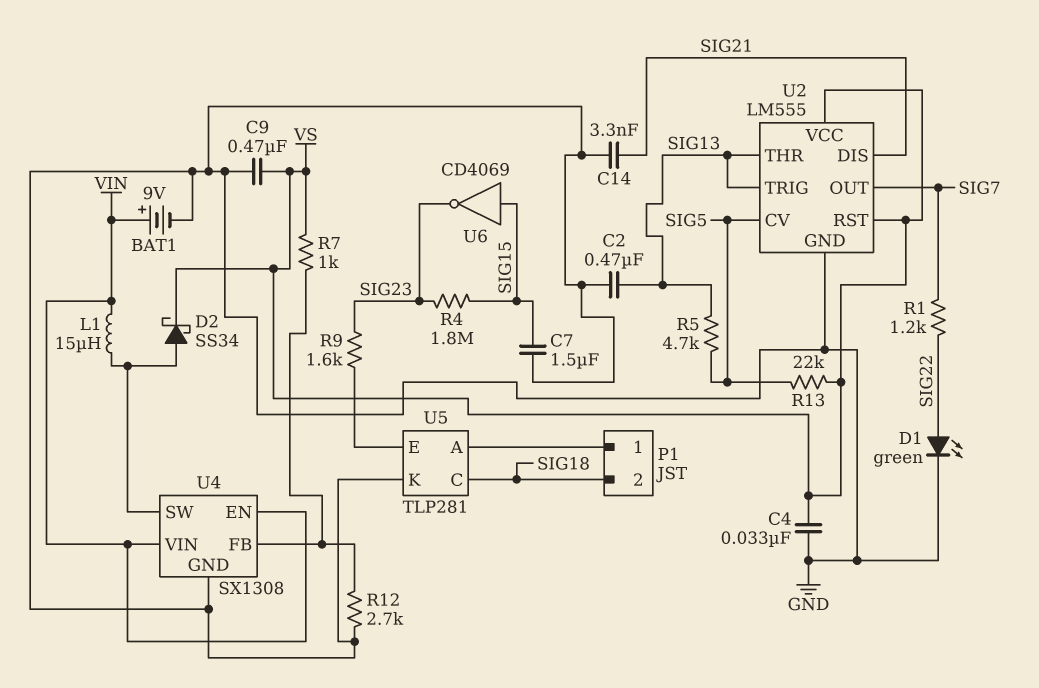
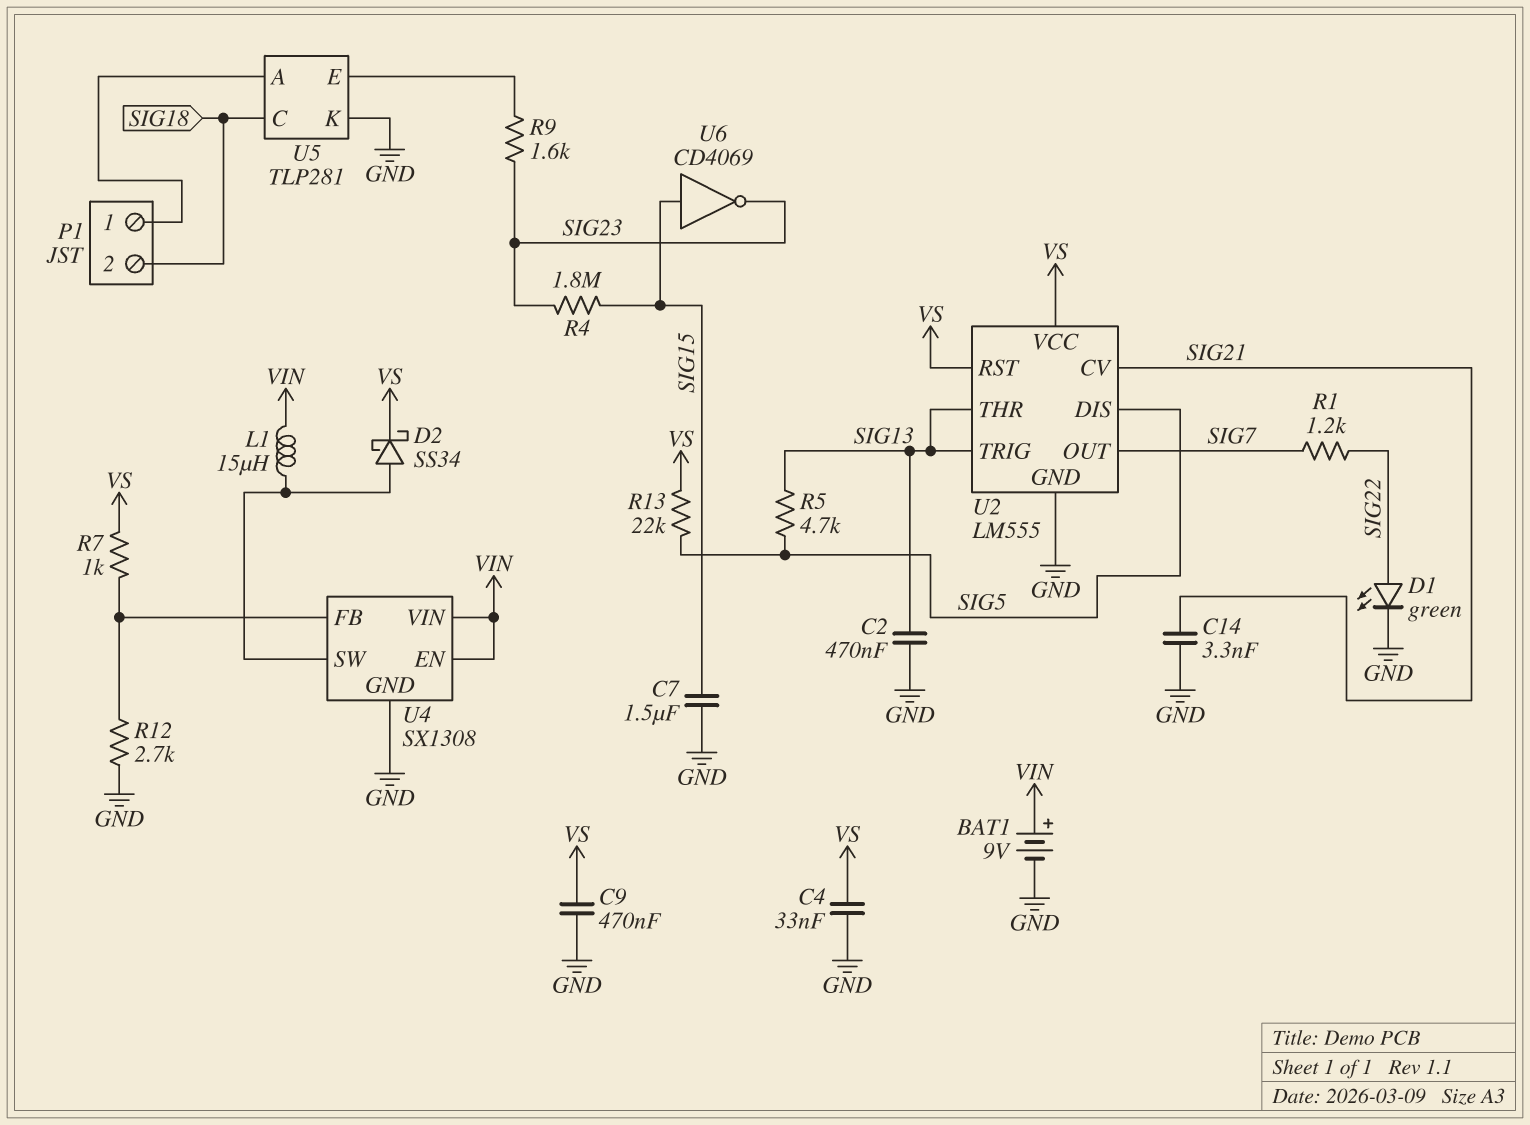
U2 pin CV: SIG5 -> SIG21
U2 pin DIS: SIG21 -> SIG5

